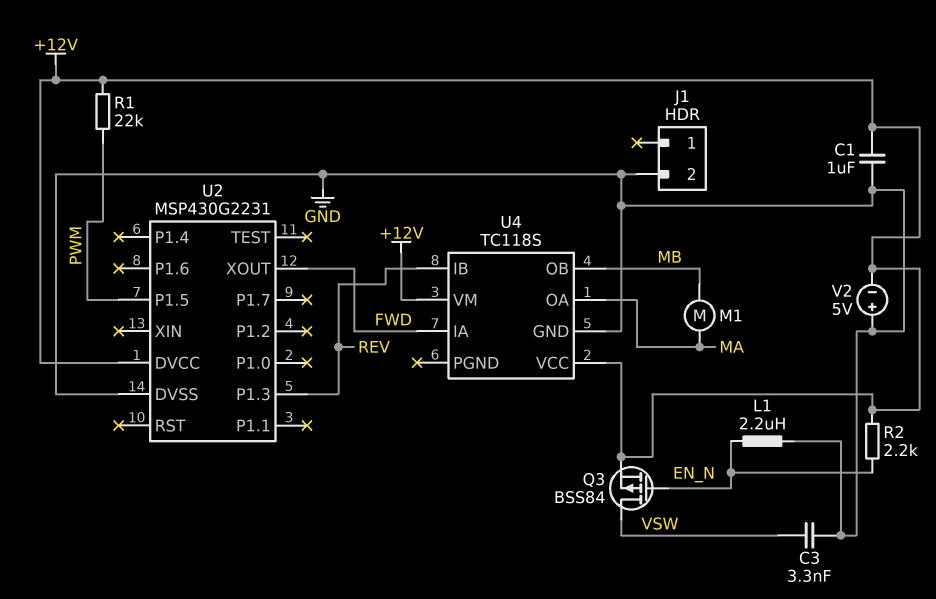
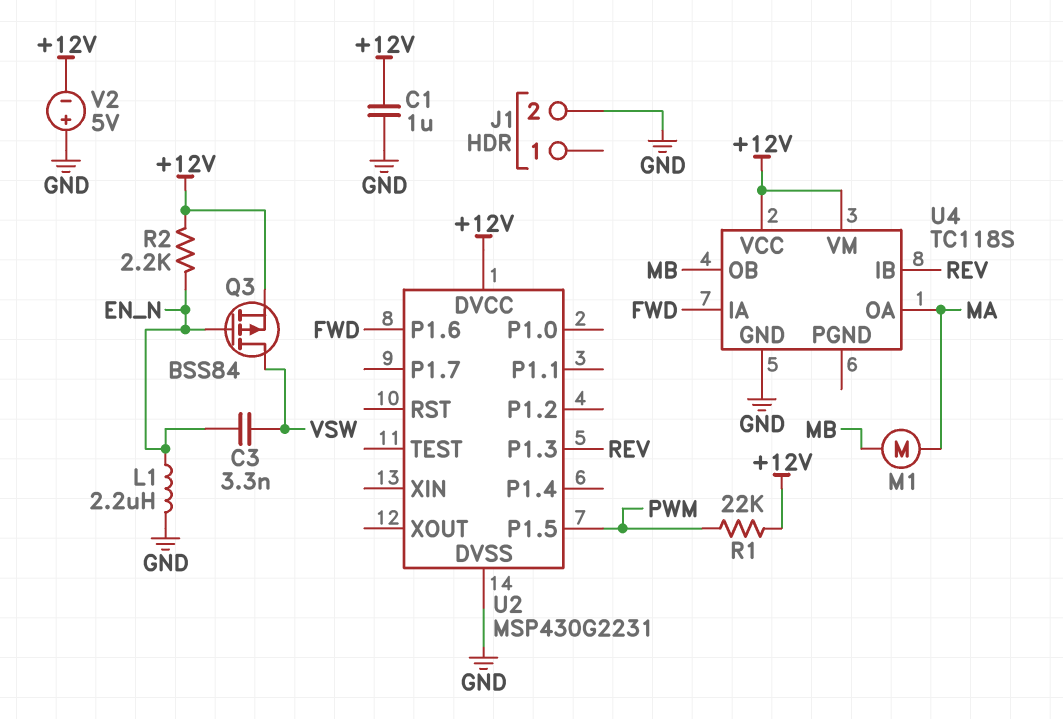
C3: 3.3nF (GND, VSW) -> 3.3nF (EN_N, VSW)
U2 pin P1.6: none -> FWD
U2 pin XOUT: FWD -> none

